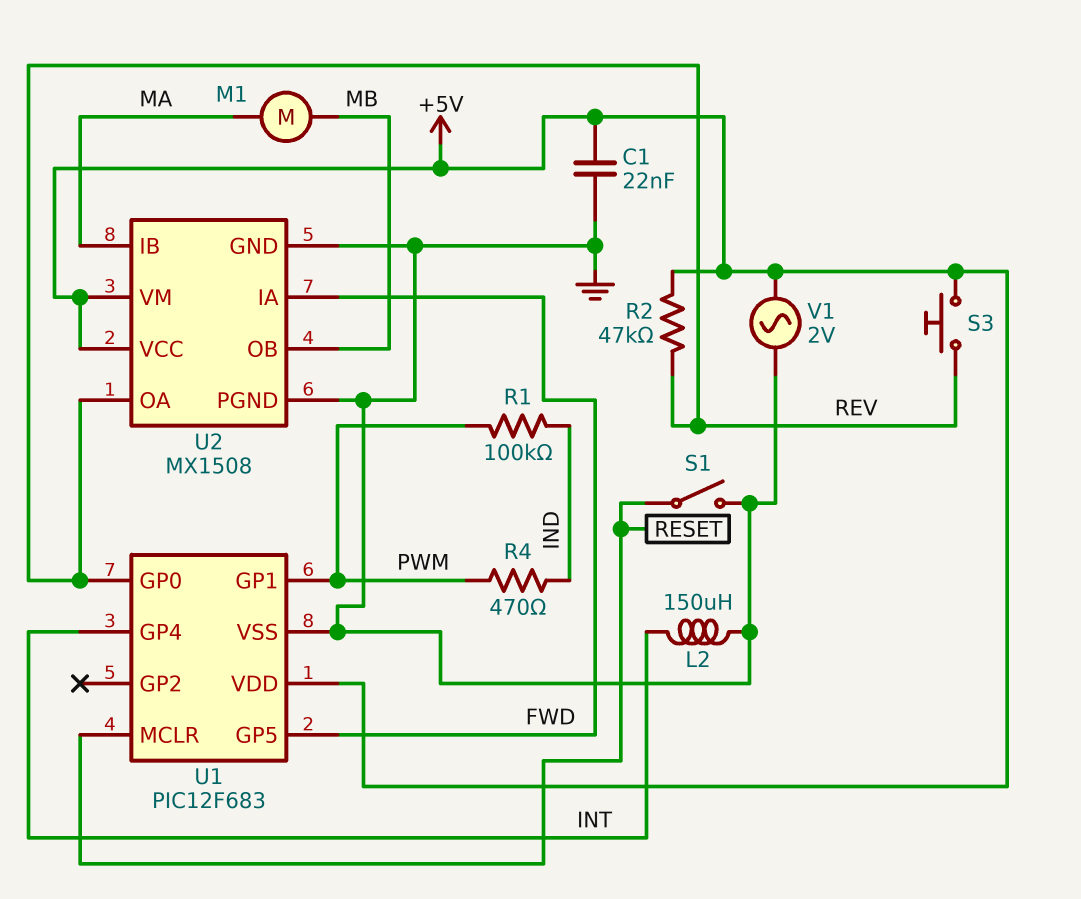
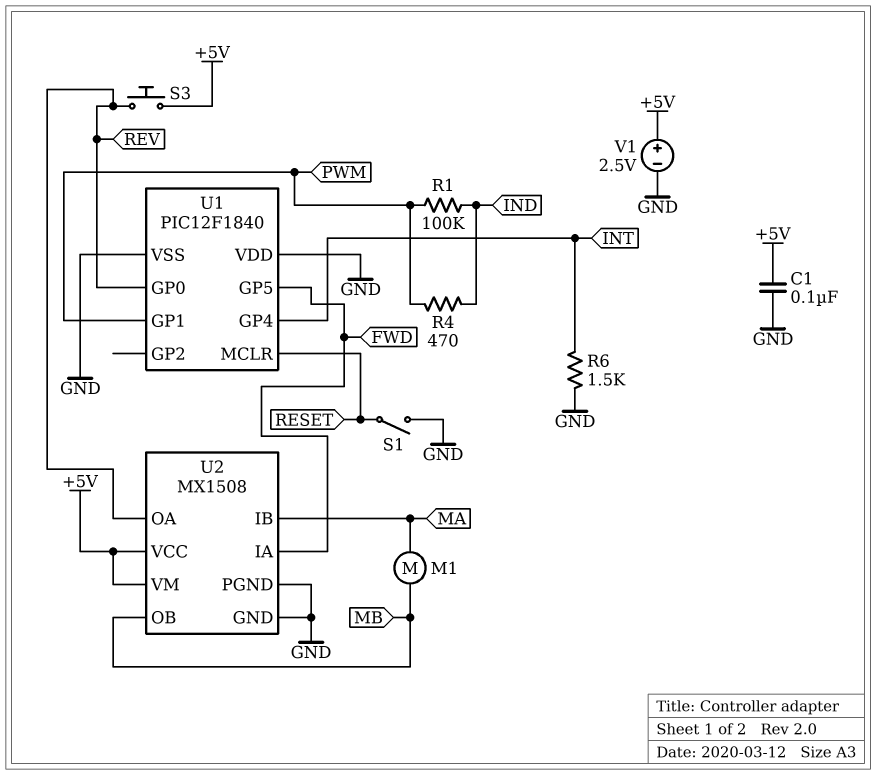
C1: 22nF (+5V, GND) -> 100nF (+5V, GND)
L2: 150uH (GND, INT) -> none
R2: 47k (+5V, REV) -> none
R6: none -> 1.5k (GND, INT)
U1: PIC12F683 -> PIC12F1840
U1 pin VDD: +5V -> GND
V1: AC 2V (+5V, GND) -> 2.5V (plus +5V, minus GND)

